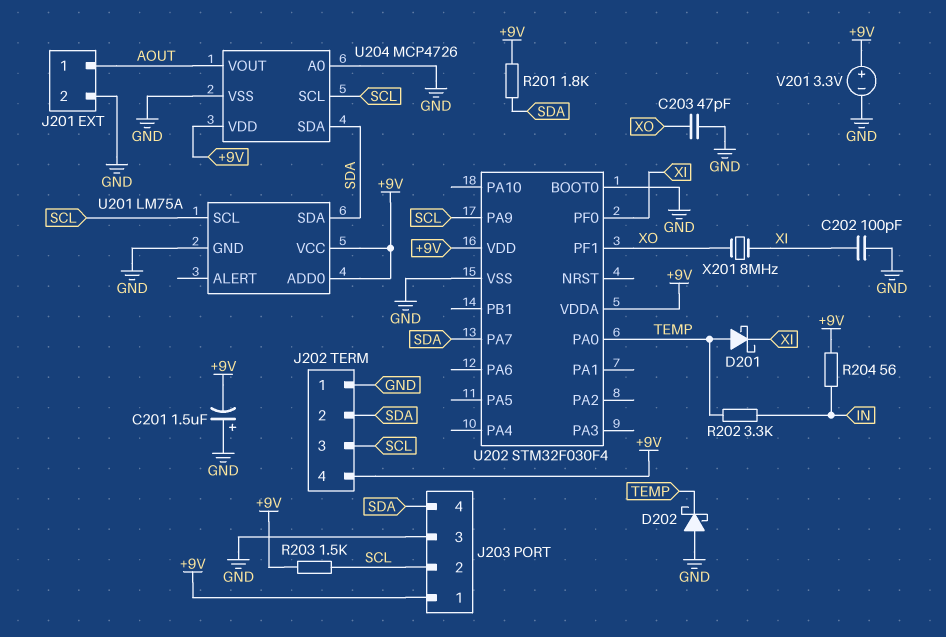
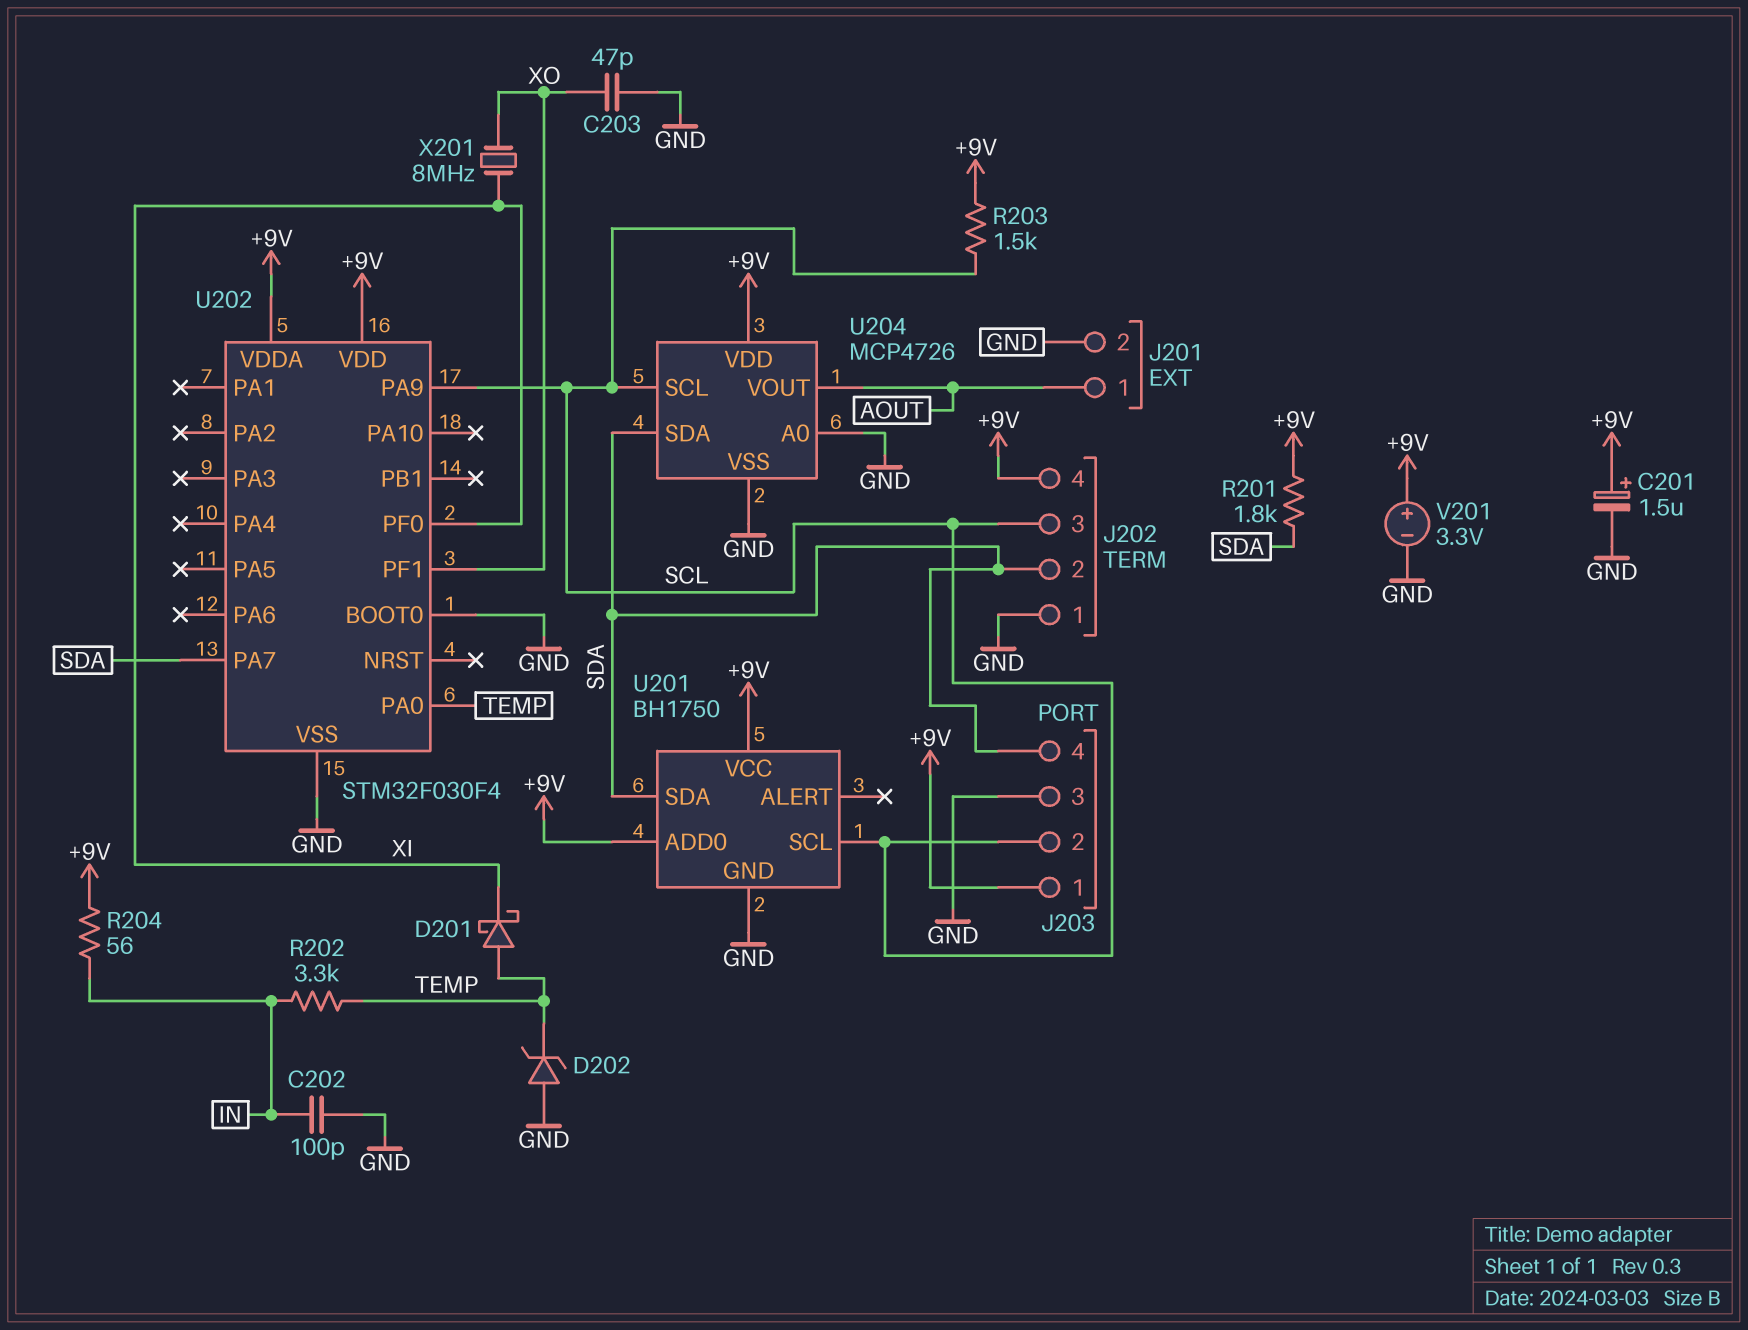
C201: 1.5uF (plus GND, minus +9V) -> 1.5uF (plus +9V, minus GND)
C202: 100pF (GND, XI) -> 100pF (GND, IN)
D202: schottky (A GND, K TEMP) -> zener (A GND, K TEMP)
U201: LM75A -> BH1750

